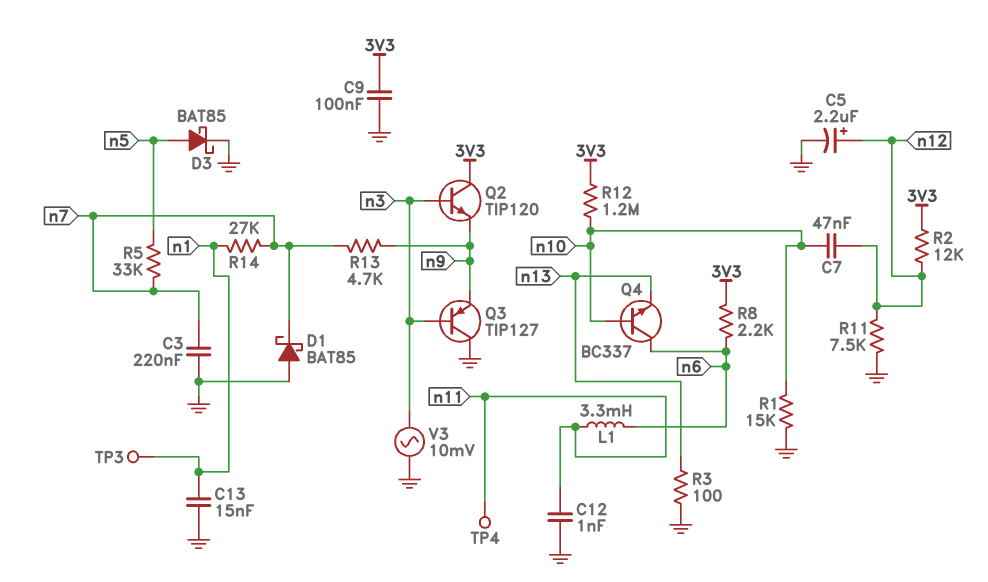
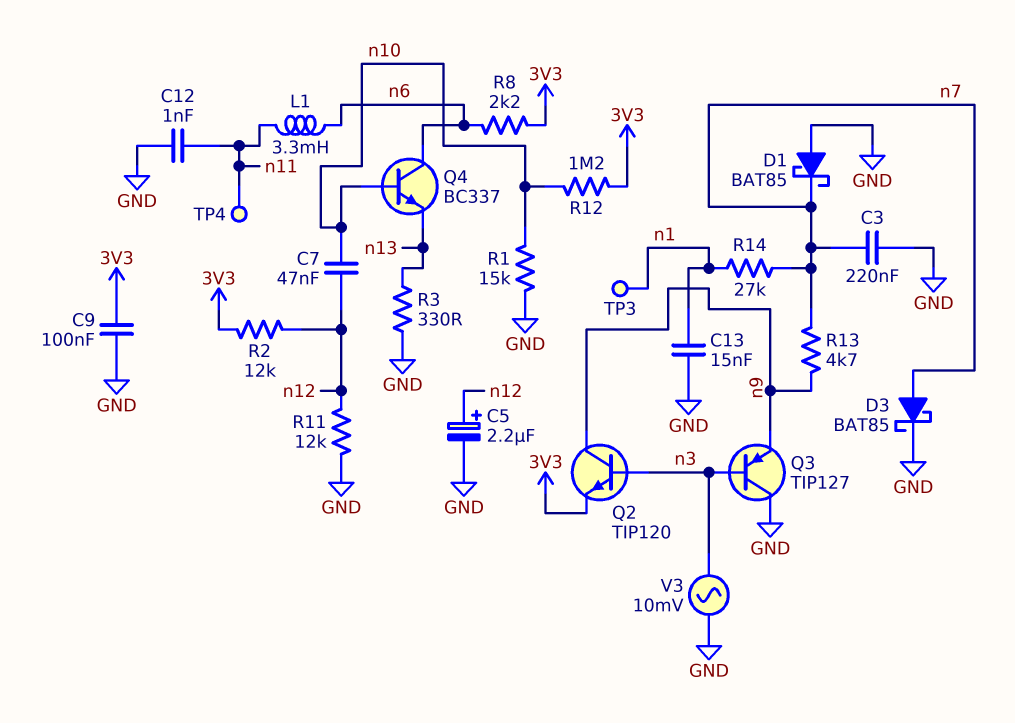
D3: schottky BAT85 (A n5, K GND) -> schottky BAT85 (A n7, K GND)
Q2: NPN TIP120 (B n3, C 3V3, E n9) -> NPN TIP120 (B n3, C n9, E 3V3)
R3: 100 (GND, n13) -> 330 (GND, n13)
R5: 33k (n5, n7) -> none
R11: 7.5k (GND, n12) -> 12k (GND, n12)

